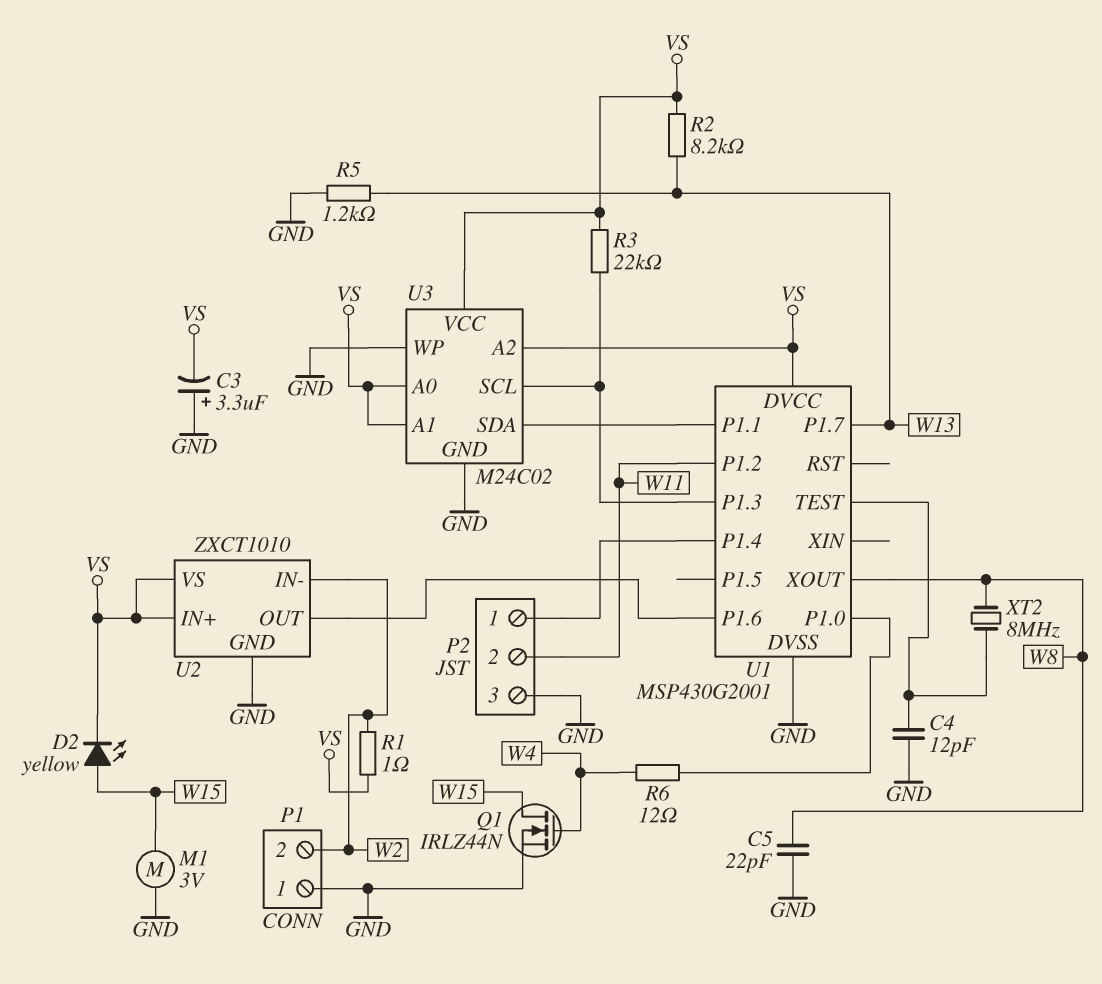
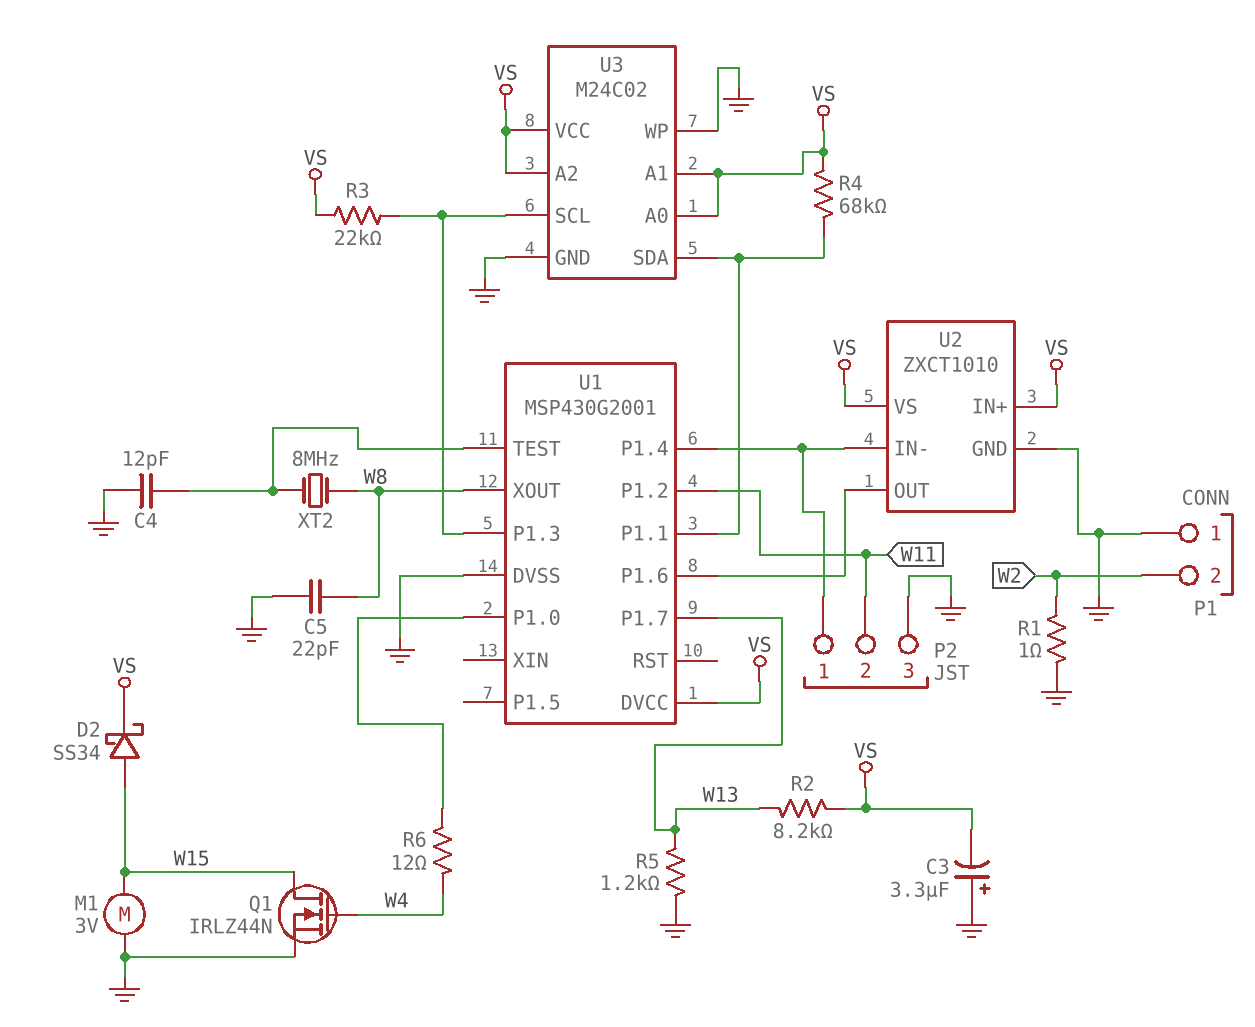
D2: LED yellow (A W15, K VS) -> schottky SS34 (A W15, K VS)
R1: 1 (VS, W2) -> 1 (GND, W2)
R4: none -> 68k (U1/P1.1, VS)
U2 pin IN-: W2 -> P2/1

